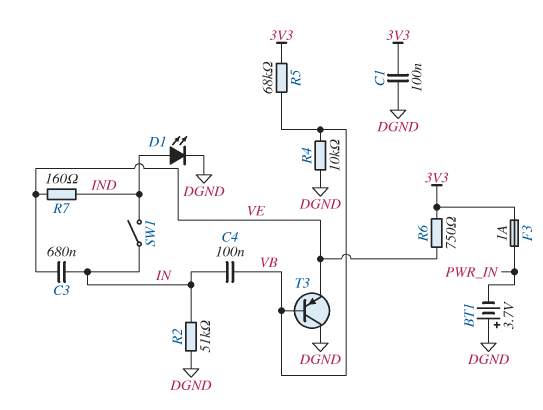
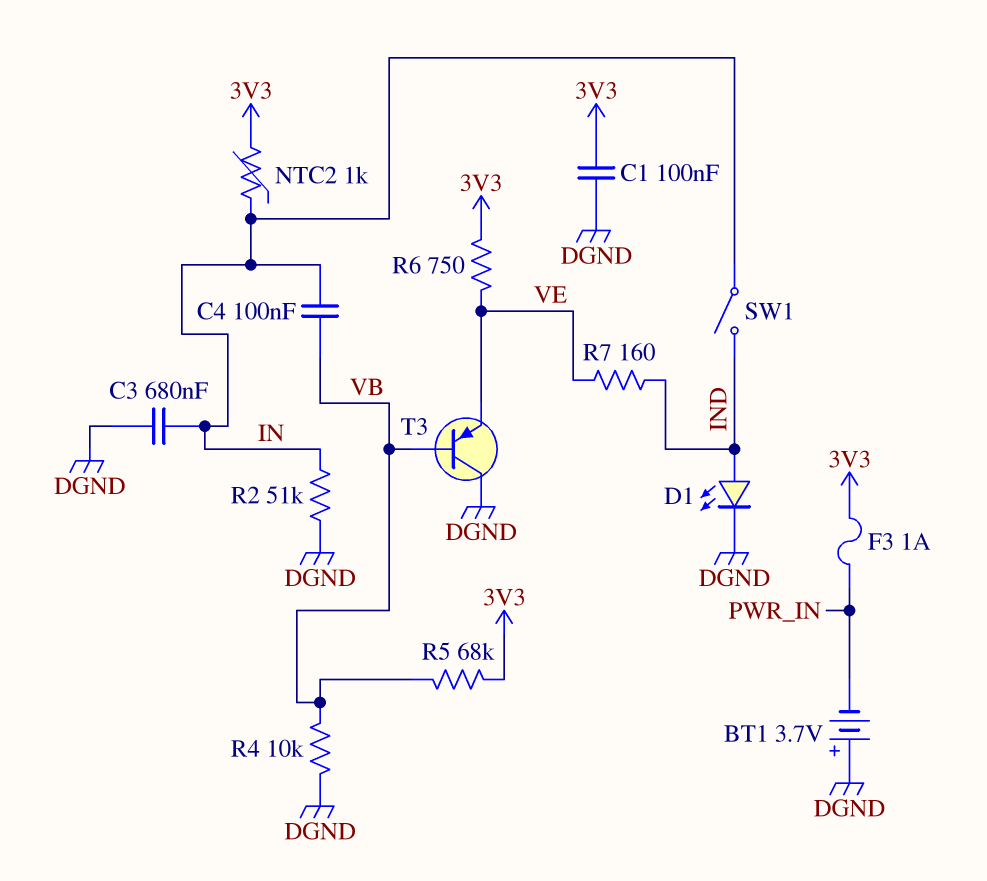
C3: 680nF (IN, VE) -> 680nF (DGND, IN)
NTC2: none -> 1k (3V3, IN)

